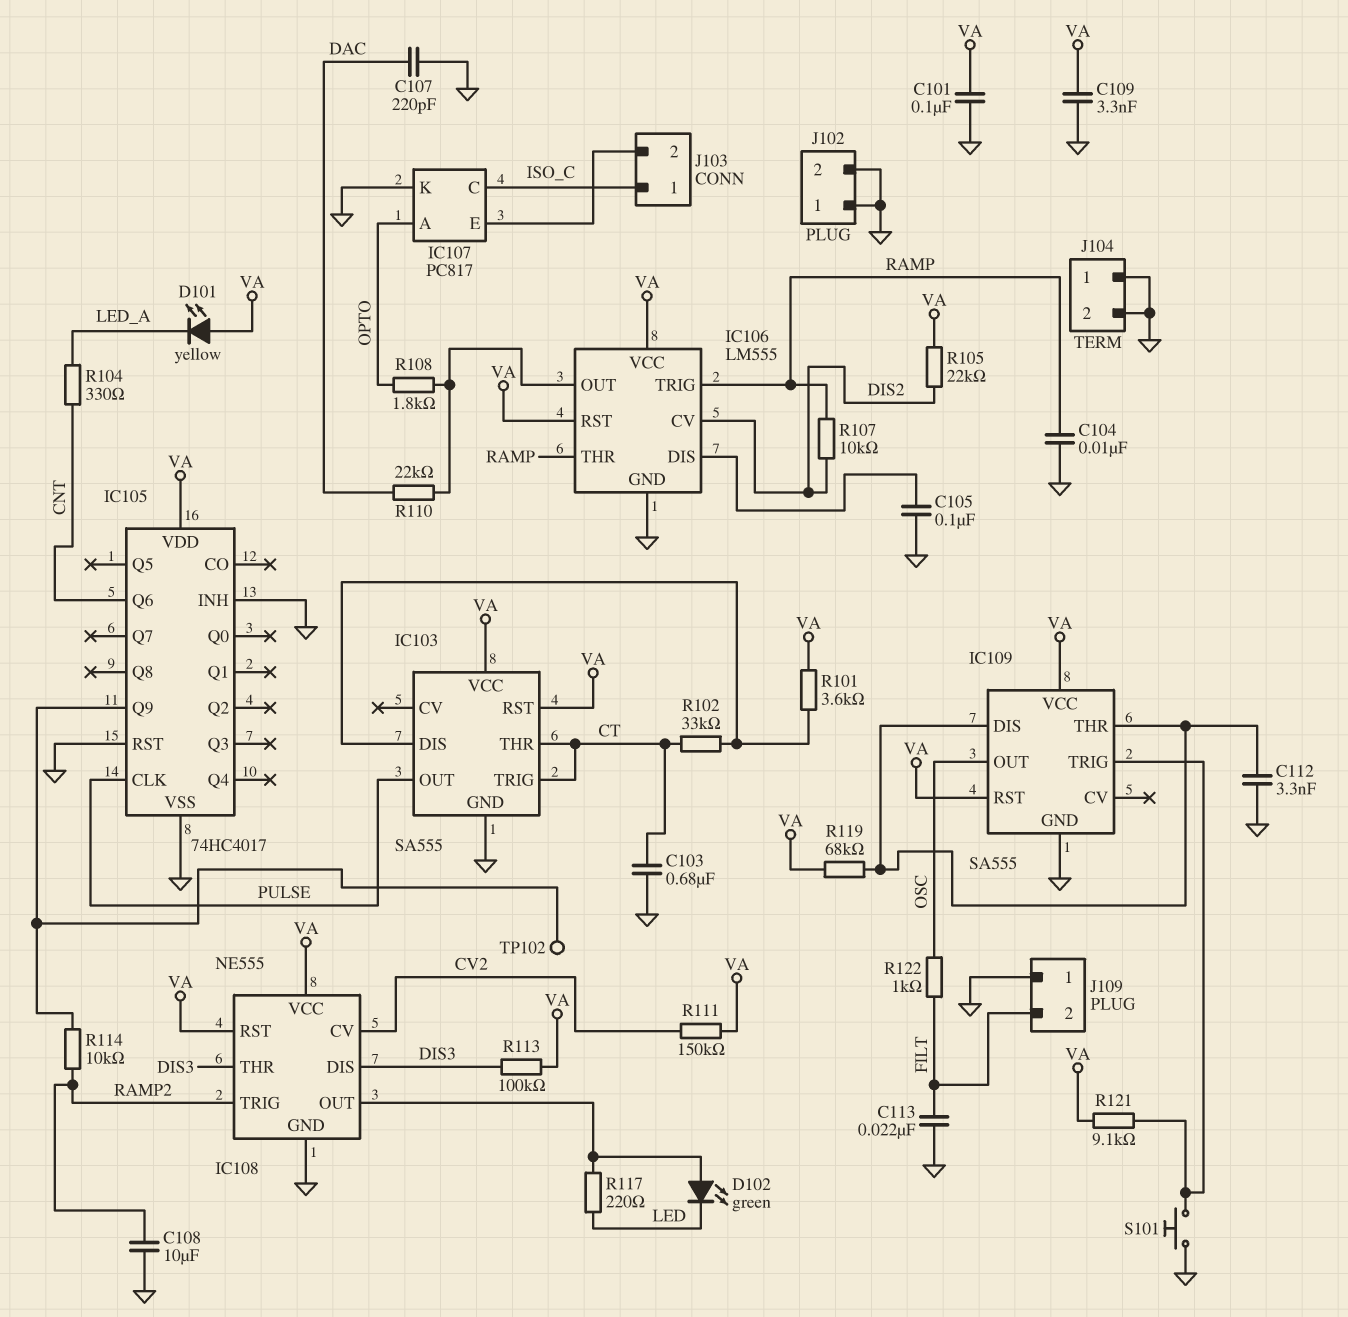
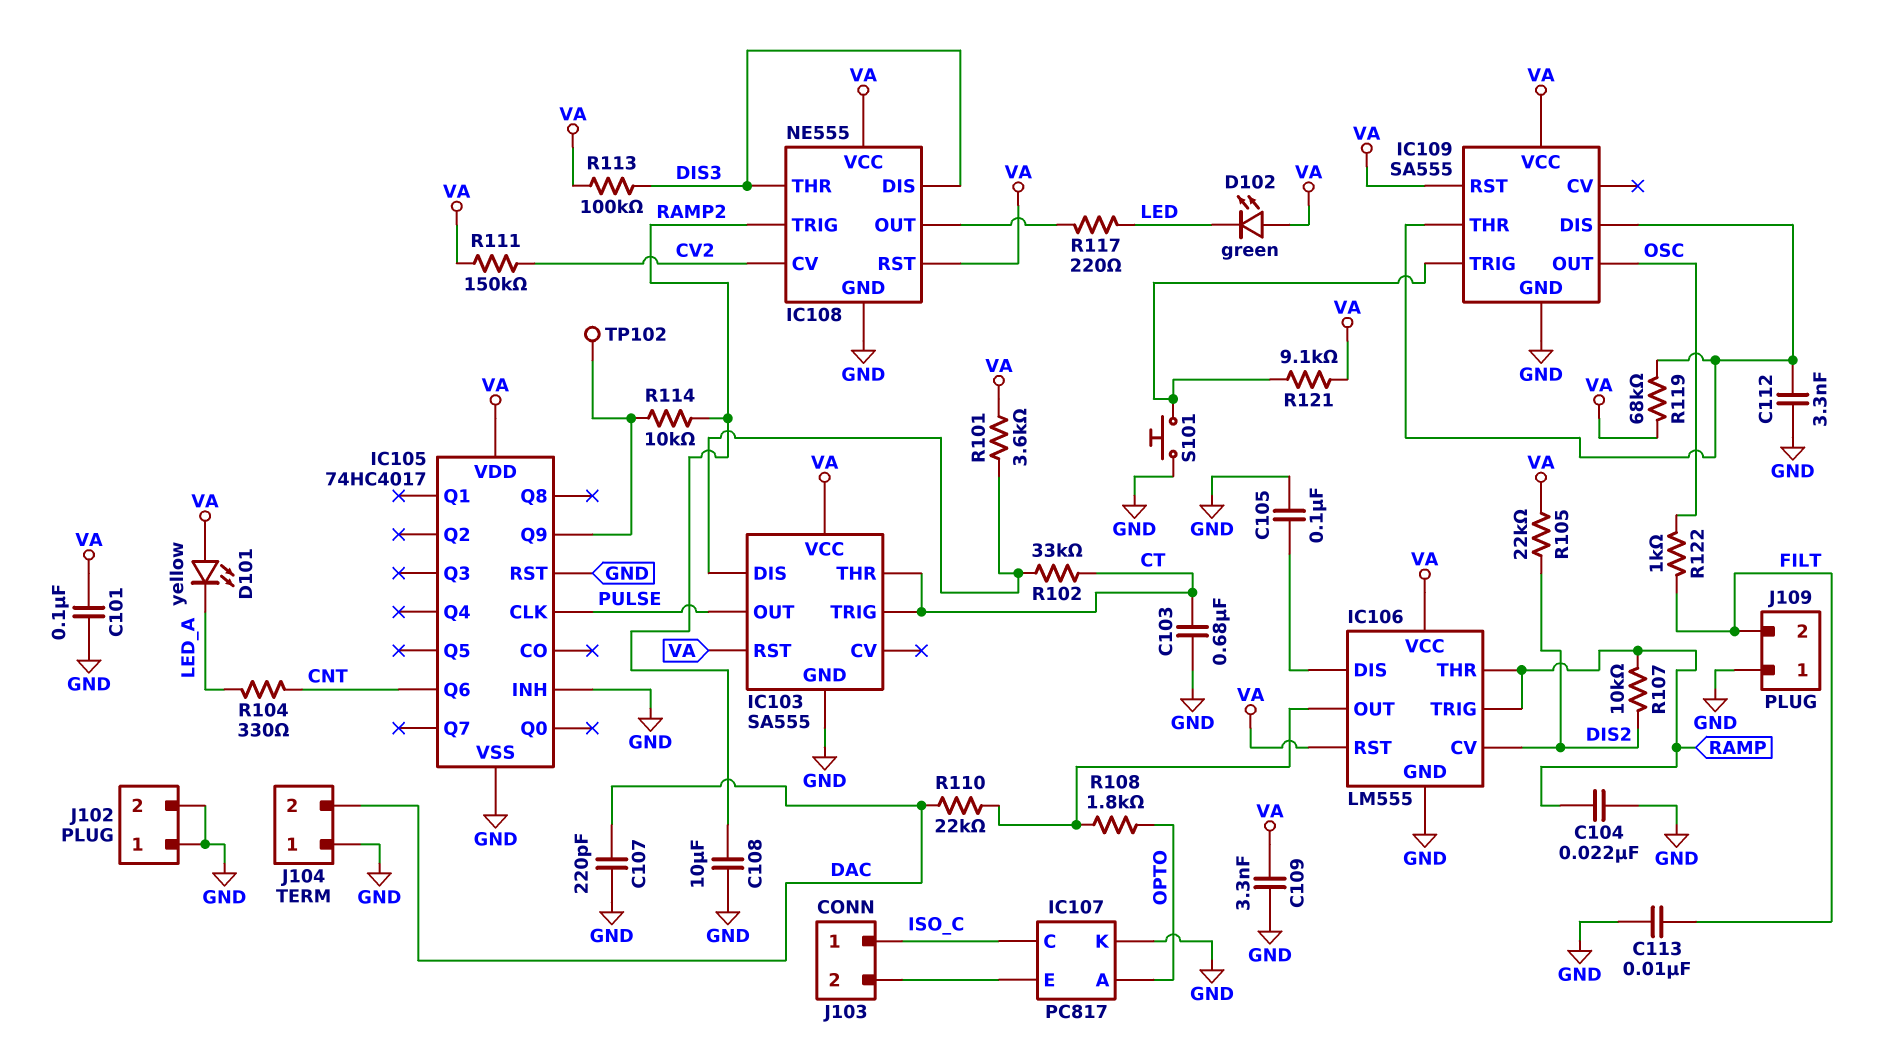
C104: 10nF (GND, RAMP) -> 22nF (GND, RAMP)
C113: 22nF (FILT, GND) -> 10nF (FILT, GND)
D102: LED green (A IC108/OUT, K LED) -> LED green (A VA, K LED)
J104 pin 2: GND -> DAC

